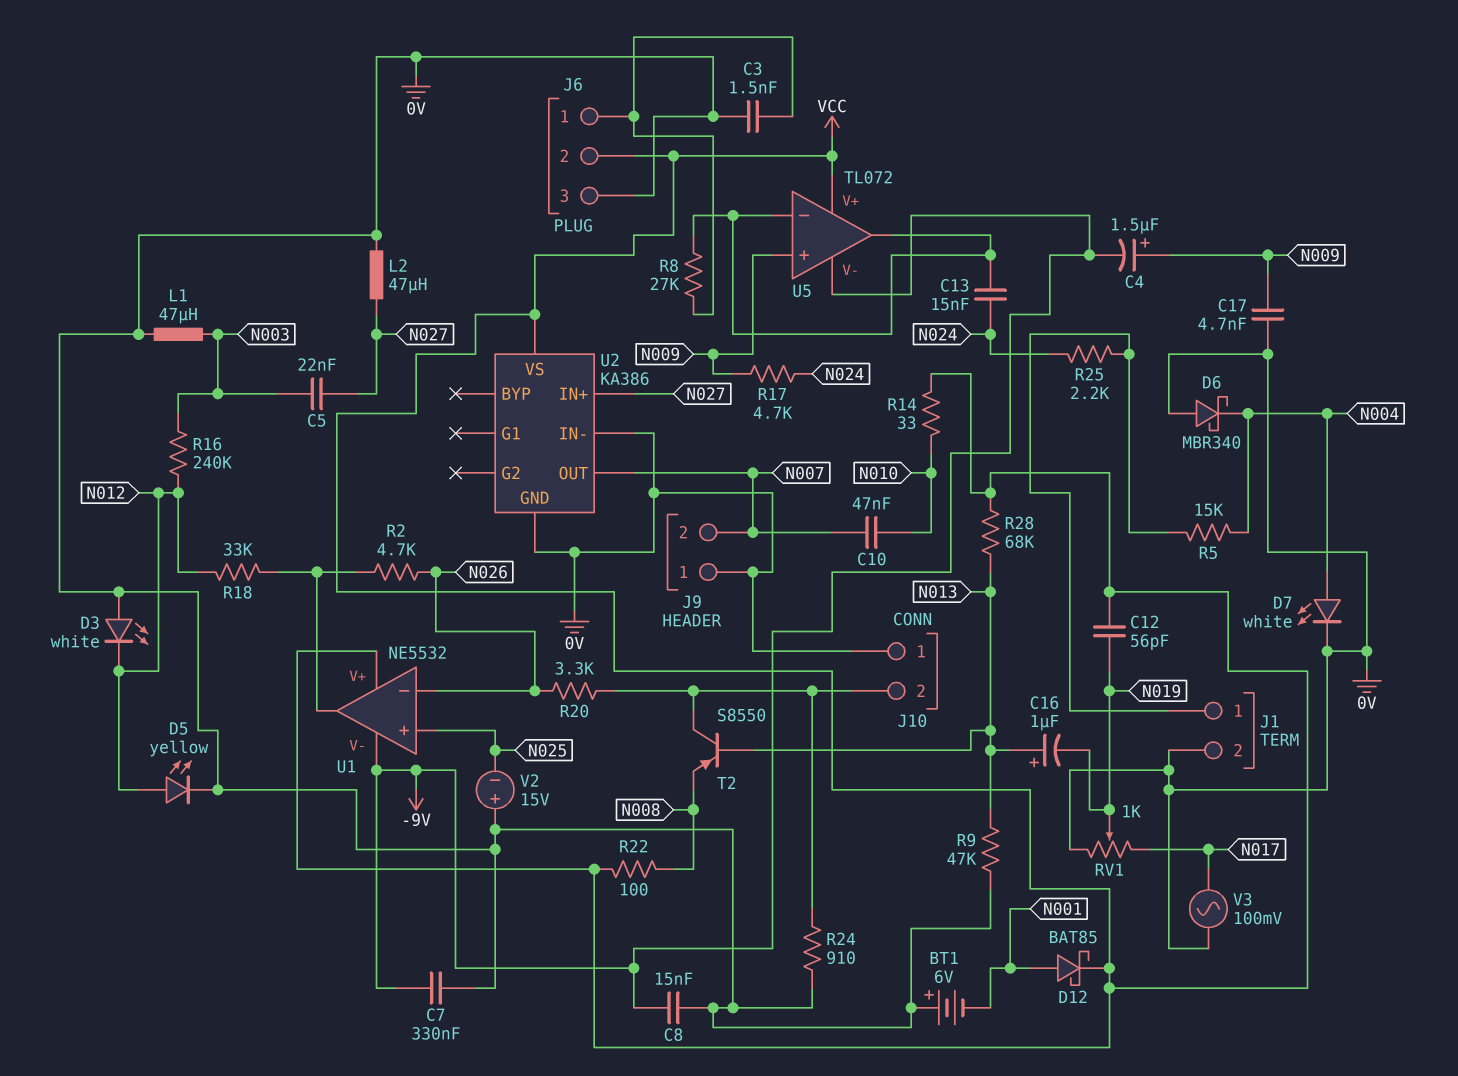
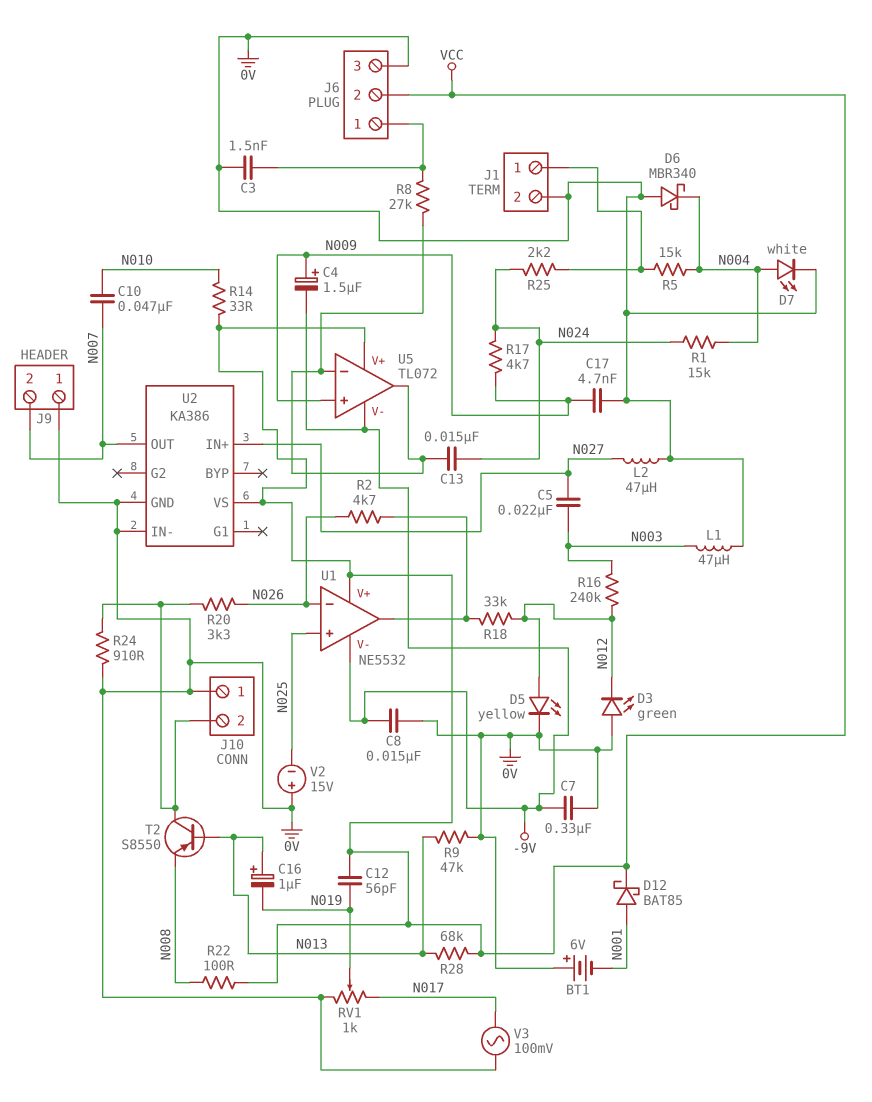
D3: LED white (A 0V, K N012) -> LED green (A 0V, K N012)
R1: none -> 15k (N004, N024)

